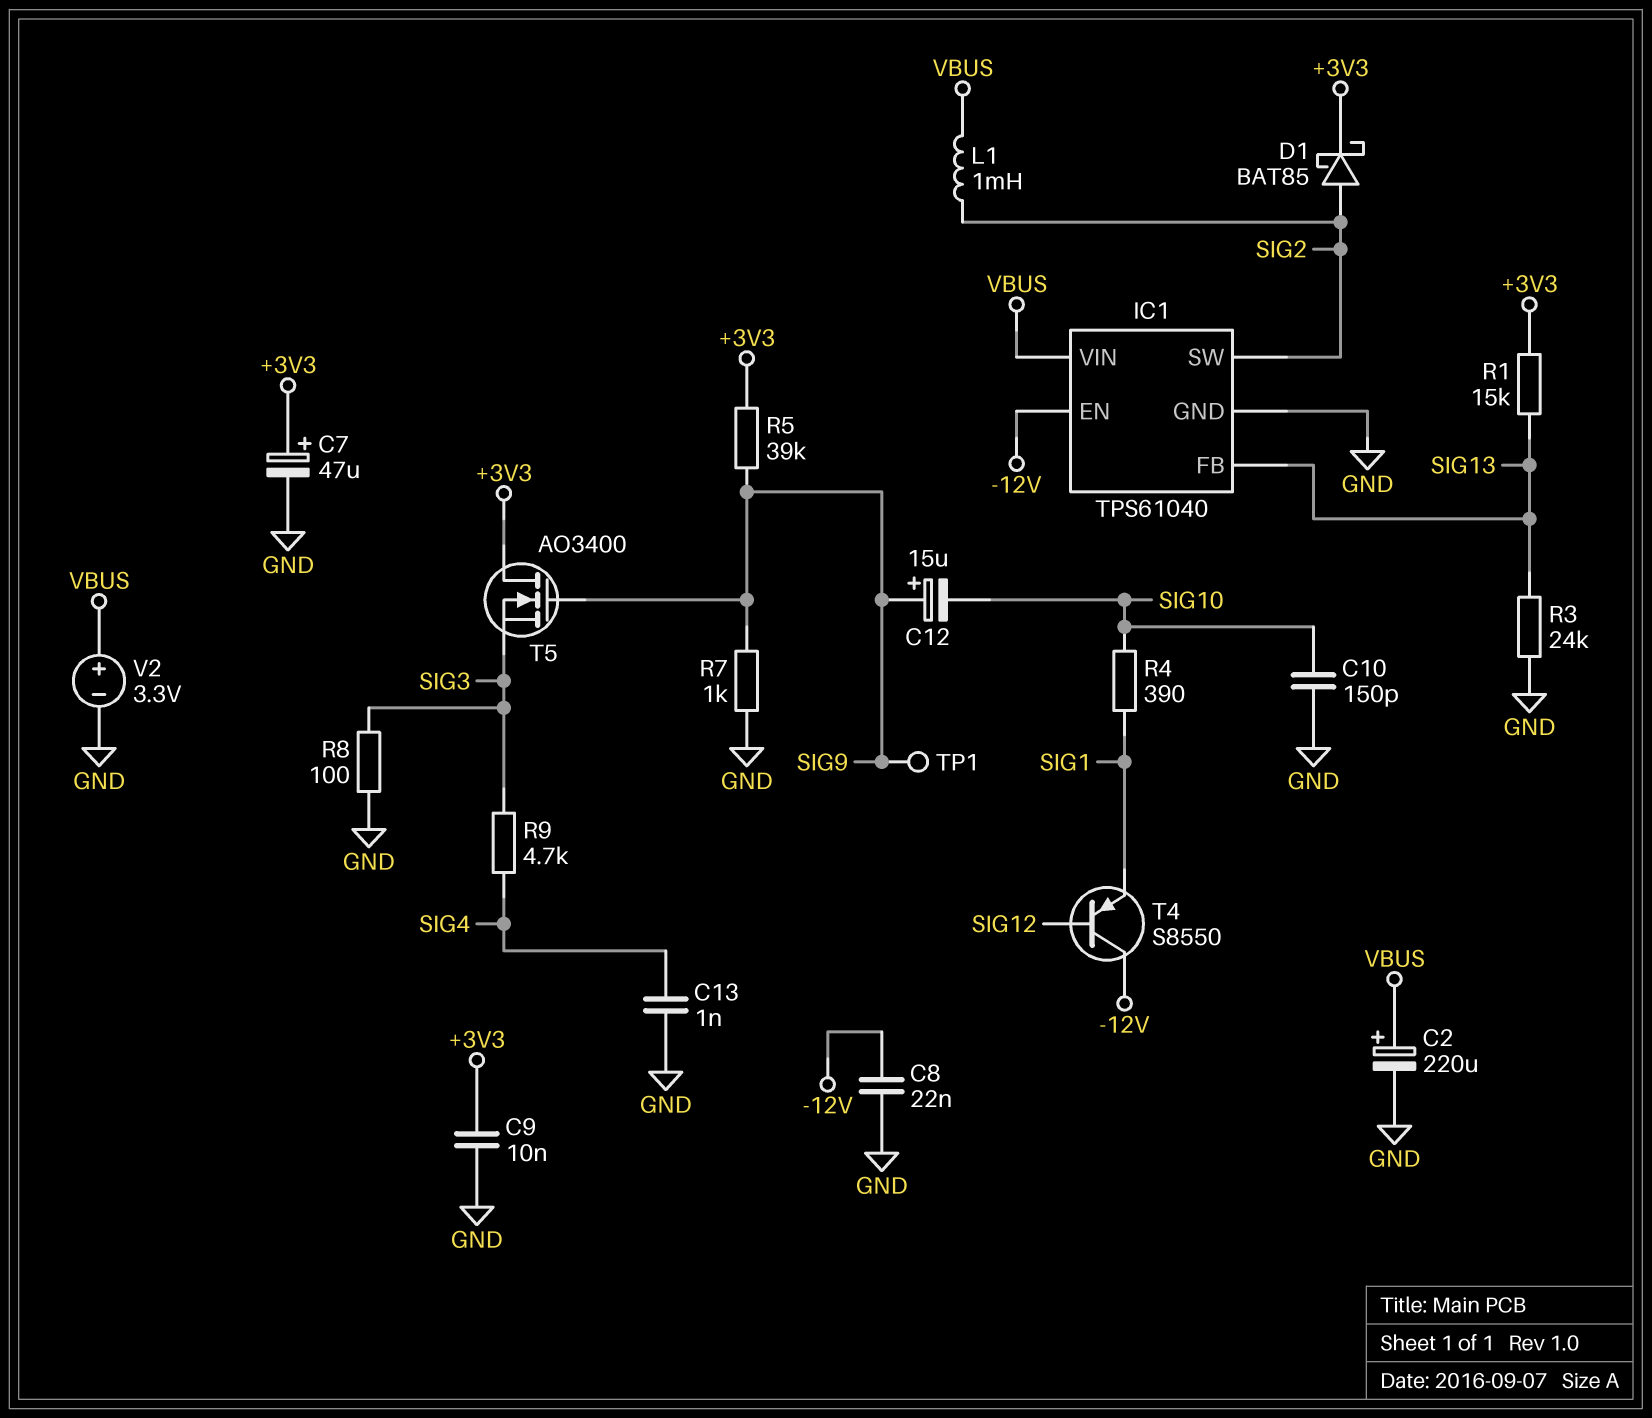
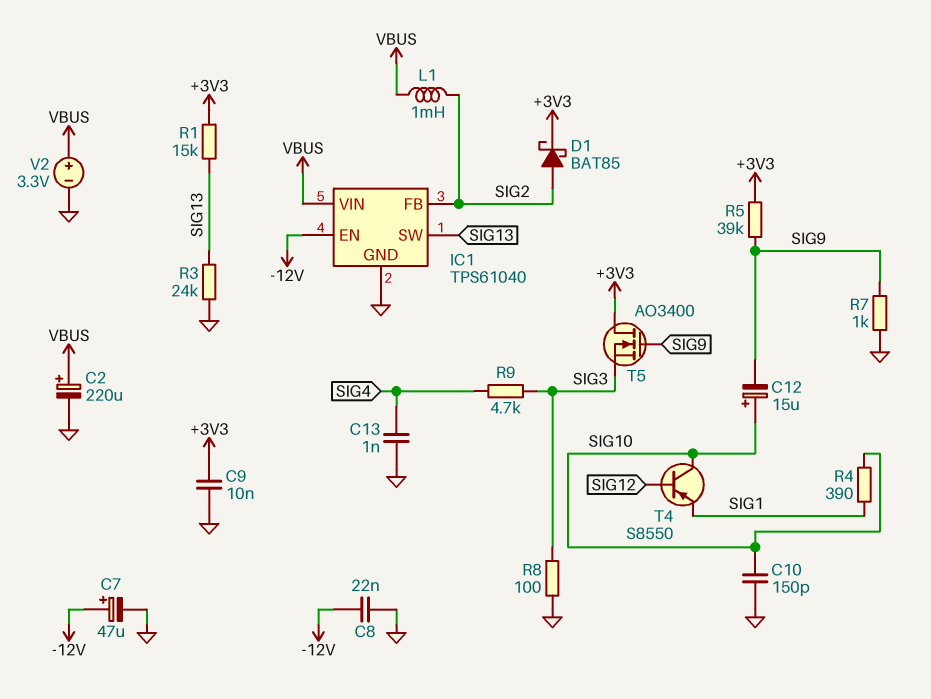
C7: 47uF (plus +3V3, minus GND) -> 47uF (plus -12V, minus GND)
C12: 15uF (plus SIG9, minus SIG10) -> 15uF (plus SIG10, minus SIG9)
IC1 pin FB: SIG13 -> SIG2
IC1 pin SW: SIG2 -> SIG13
T4: PNP S8550 (B SIG12, C -12V, E SIG1) -> PNP S8550 (B SIG12, C SIG10, E SIG1)
TP1: test point (SIG9) -> none

